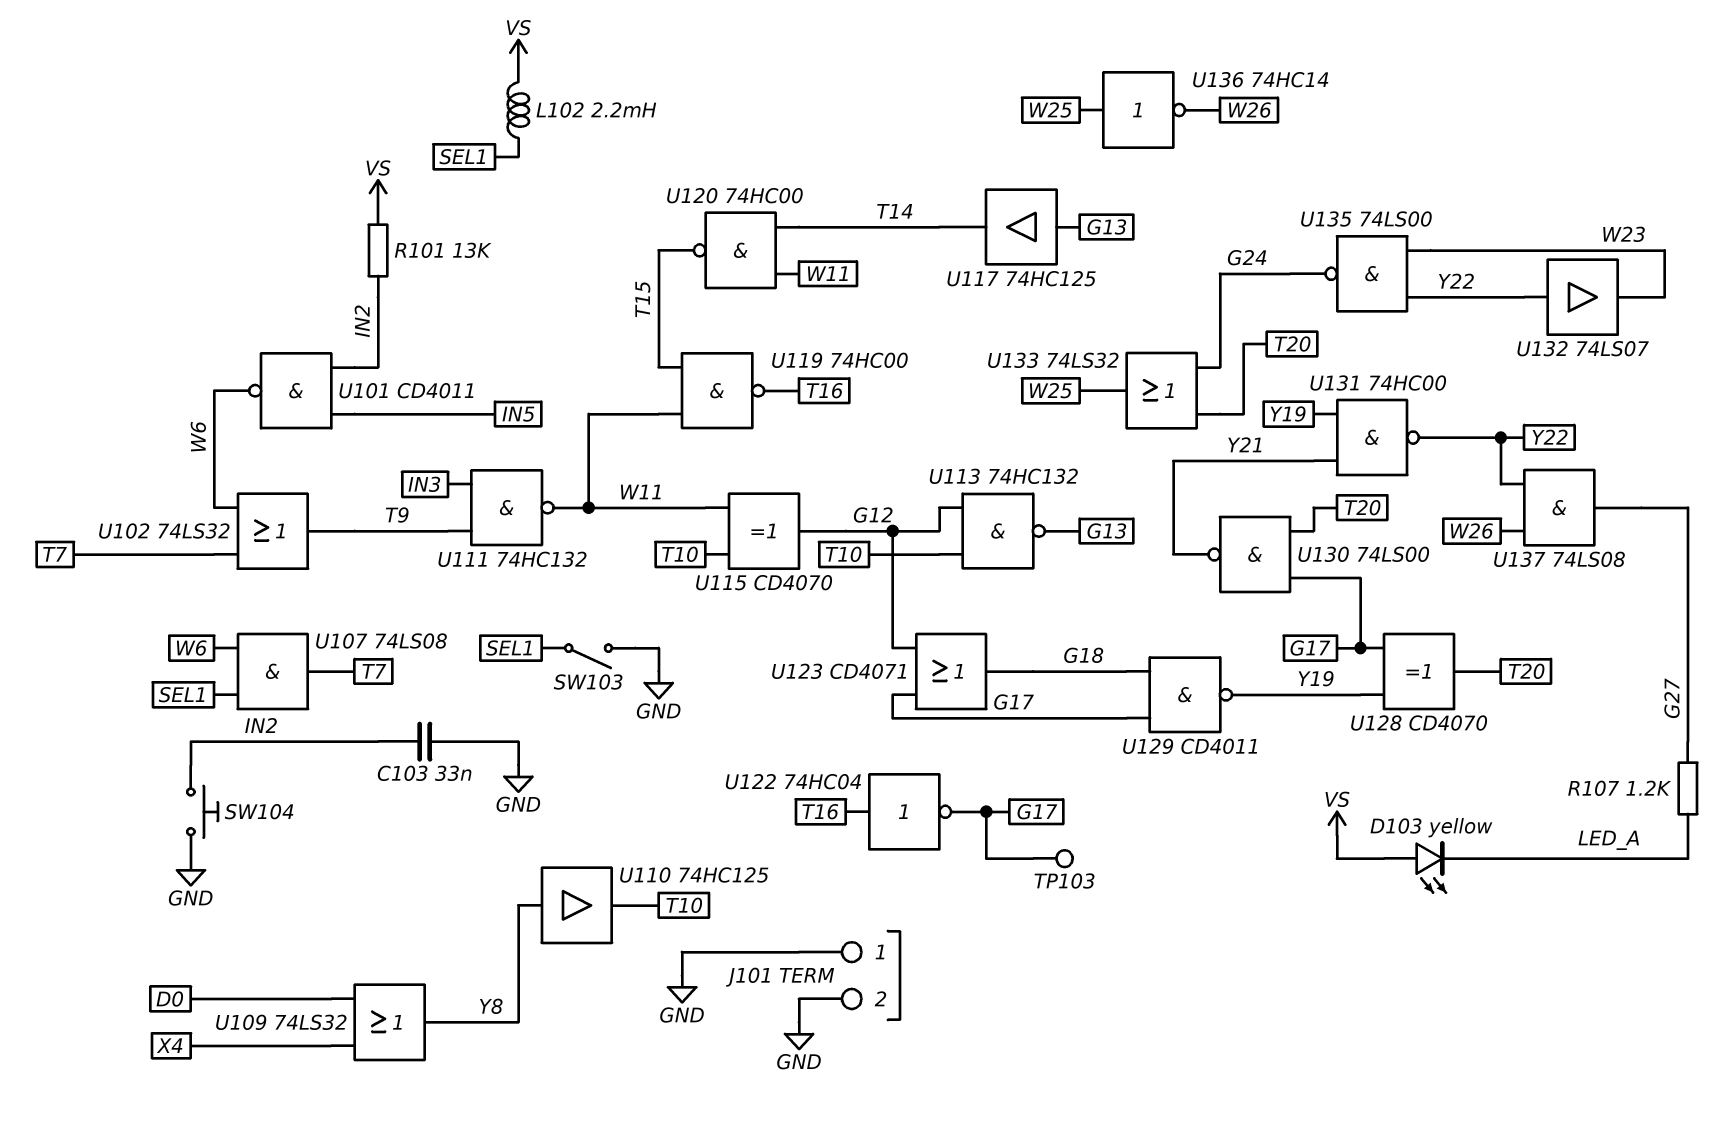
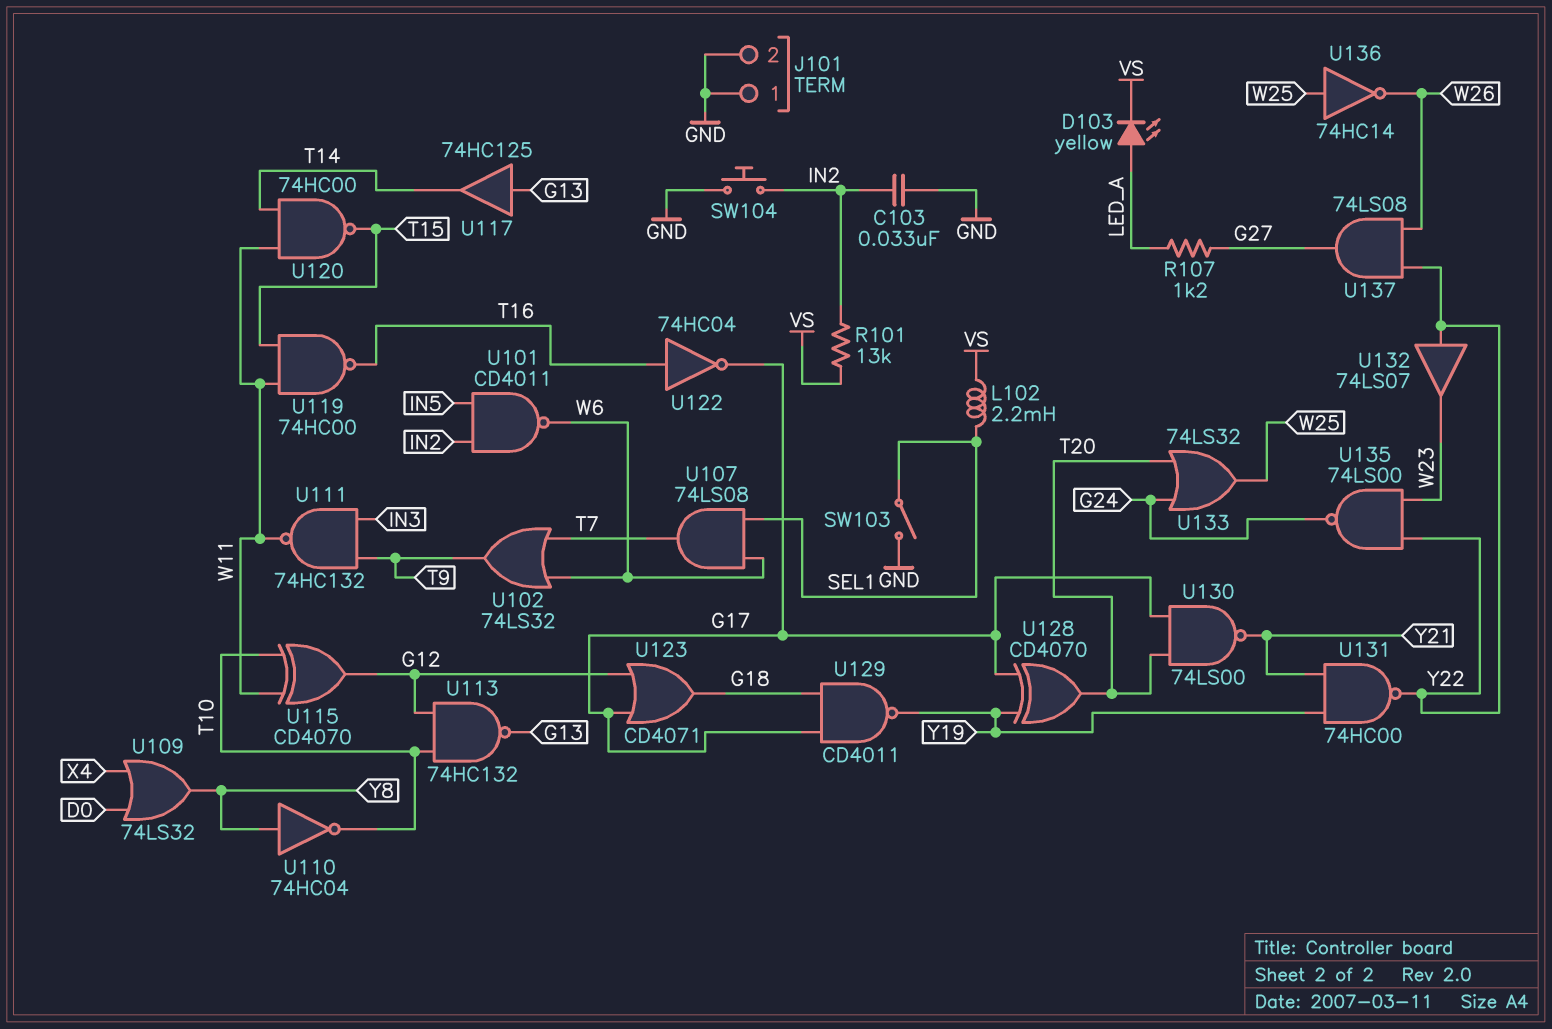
D103: LED yellow (A VS, K LED_A) -> LED yellow (A LED_A, K VS)
TP103: test point (G17) -> none
U110: buffer 74HC125 (in Y8, out T10) -> NOT 74HC04 (in Y8, out T10)

